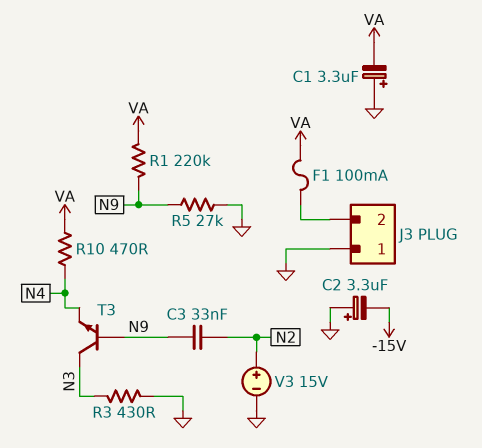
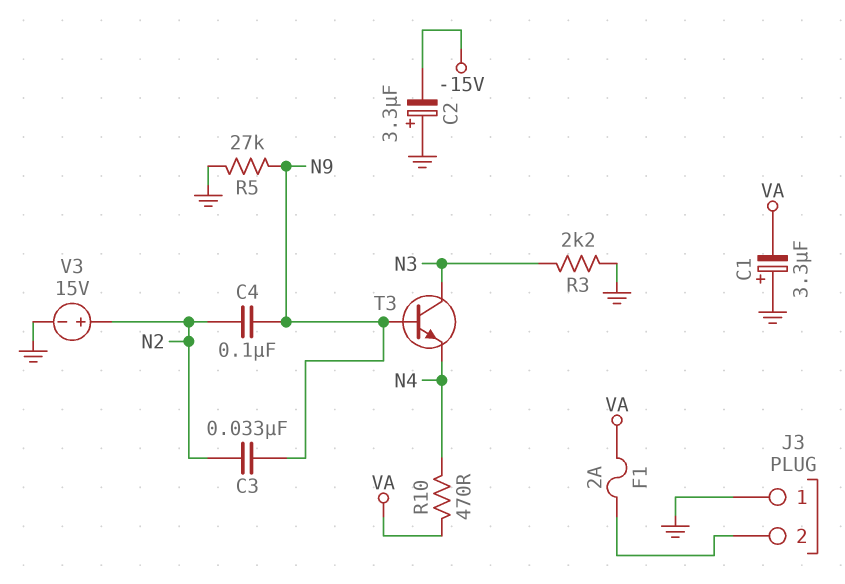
C4: none -> 100nF (N2, N9)
F1: 100mA (J3/2, VA) -> 2A (J3/2, VA)
R1: 220k (N9, VA) -> none
R3: 430 (GND, N3) -> 2.2k (GND, N3)

